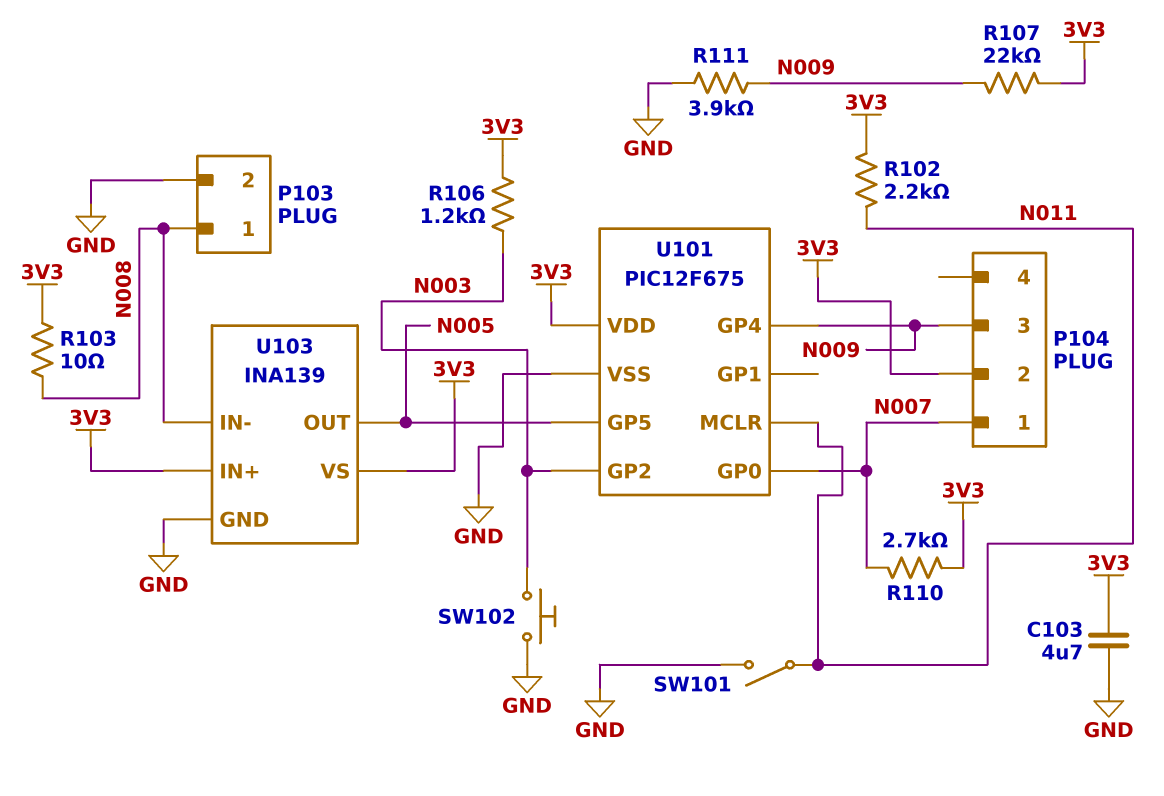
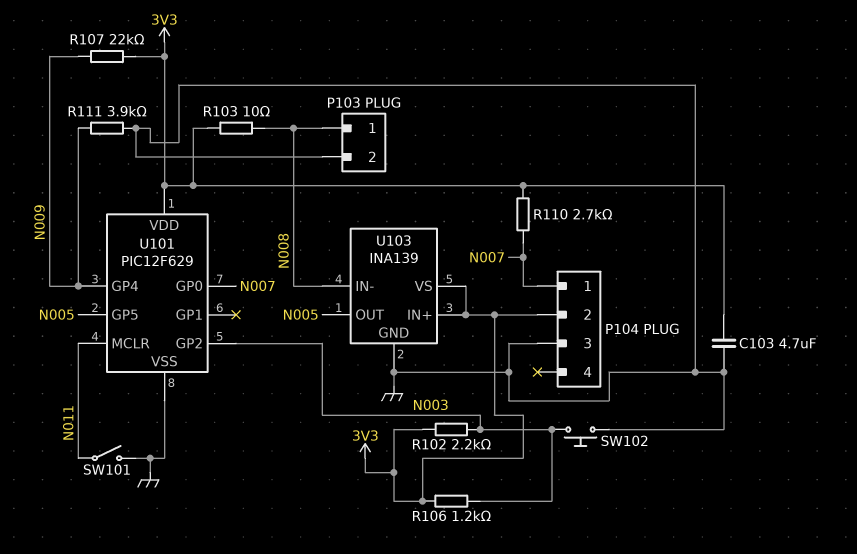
P104 pin 3: N009 -> GND
R102: 2.2k (3V3, N011) -> 2.2k (3V3, N003)
U101: PIC12F675 -> PIC12F629

